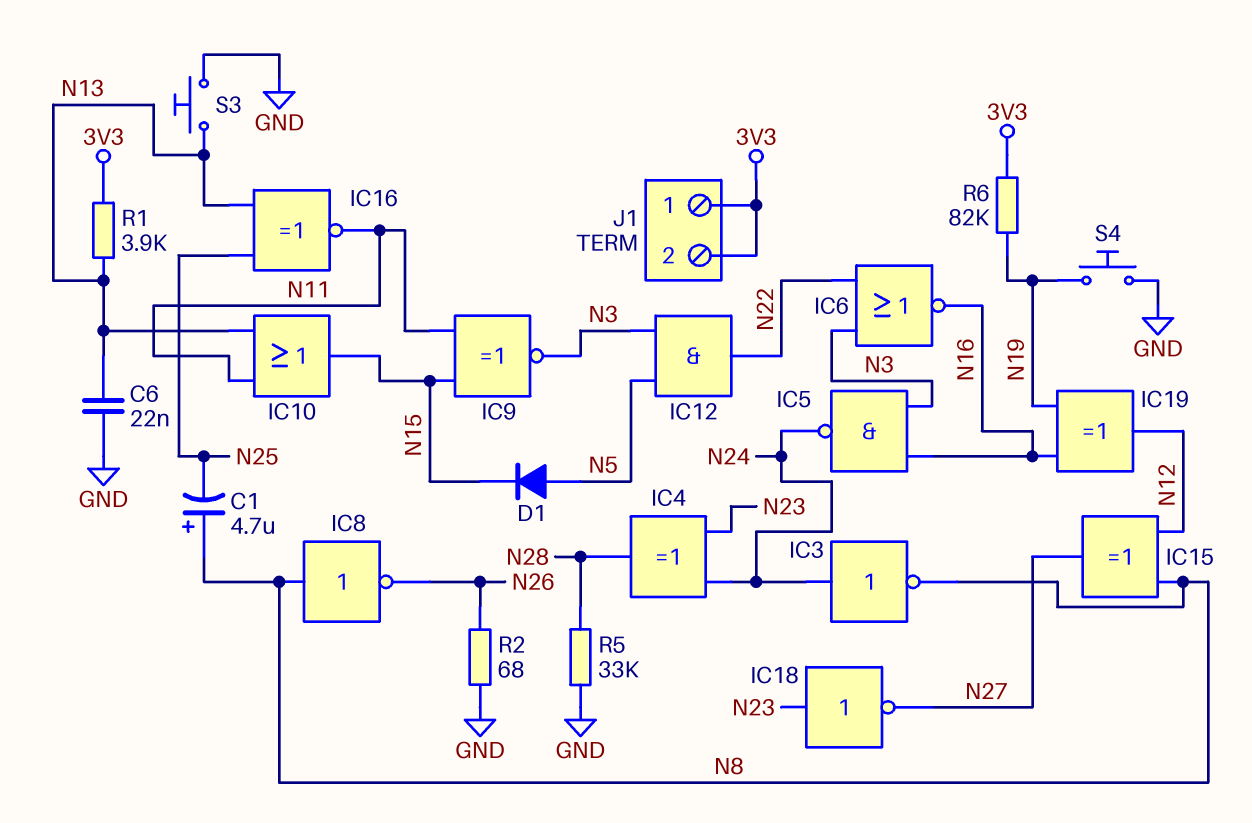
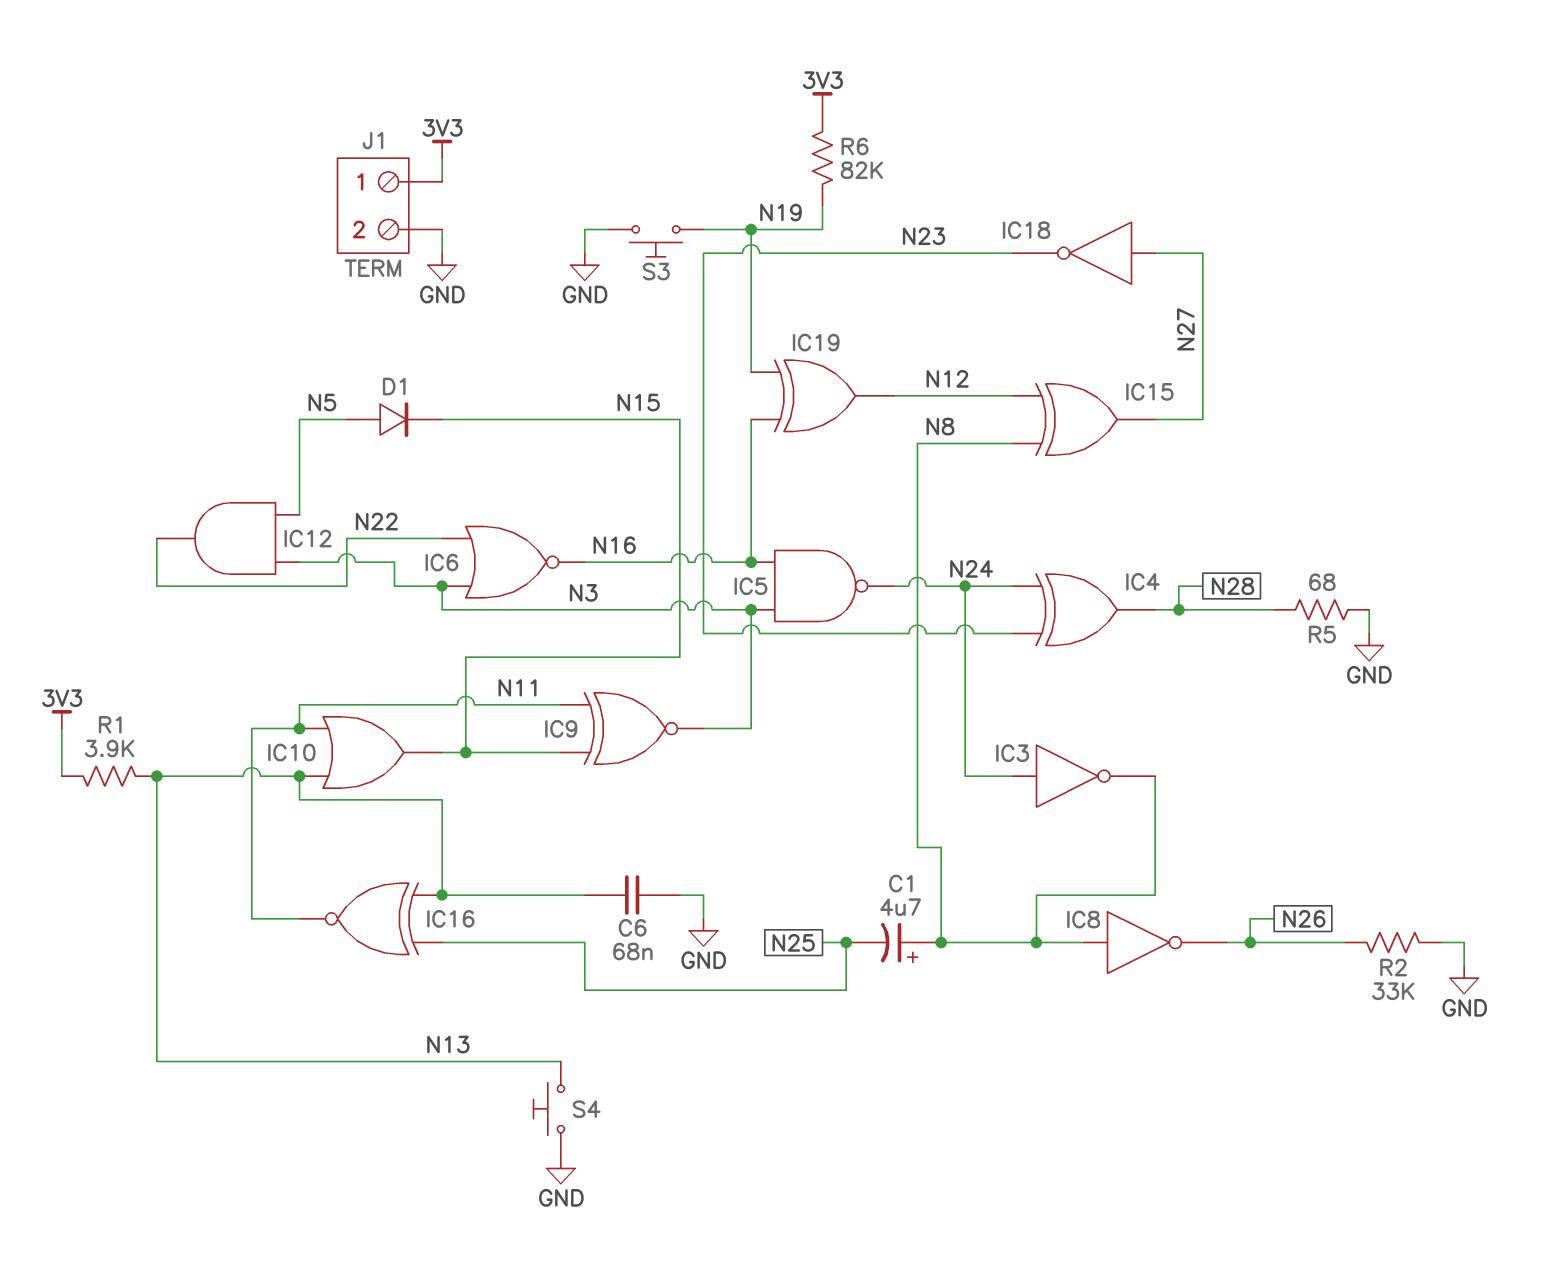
C6: 22nF (GND, N13) -> 68nF (GND, N13)
IC18: NOT (in N23, out N27) -> NOT (in N27, out N23)
J1 pin 2: 3V3 -> GND
R2: 68 (GND, N26) -> 33k (GND, N26)
R5: 33k (GND, N28) -> 68 (GND, N28)
S3: button (GND, N13) -> button (GND, N19)
S4: button (GND, N19) -> button (GND, N13)

